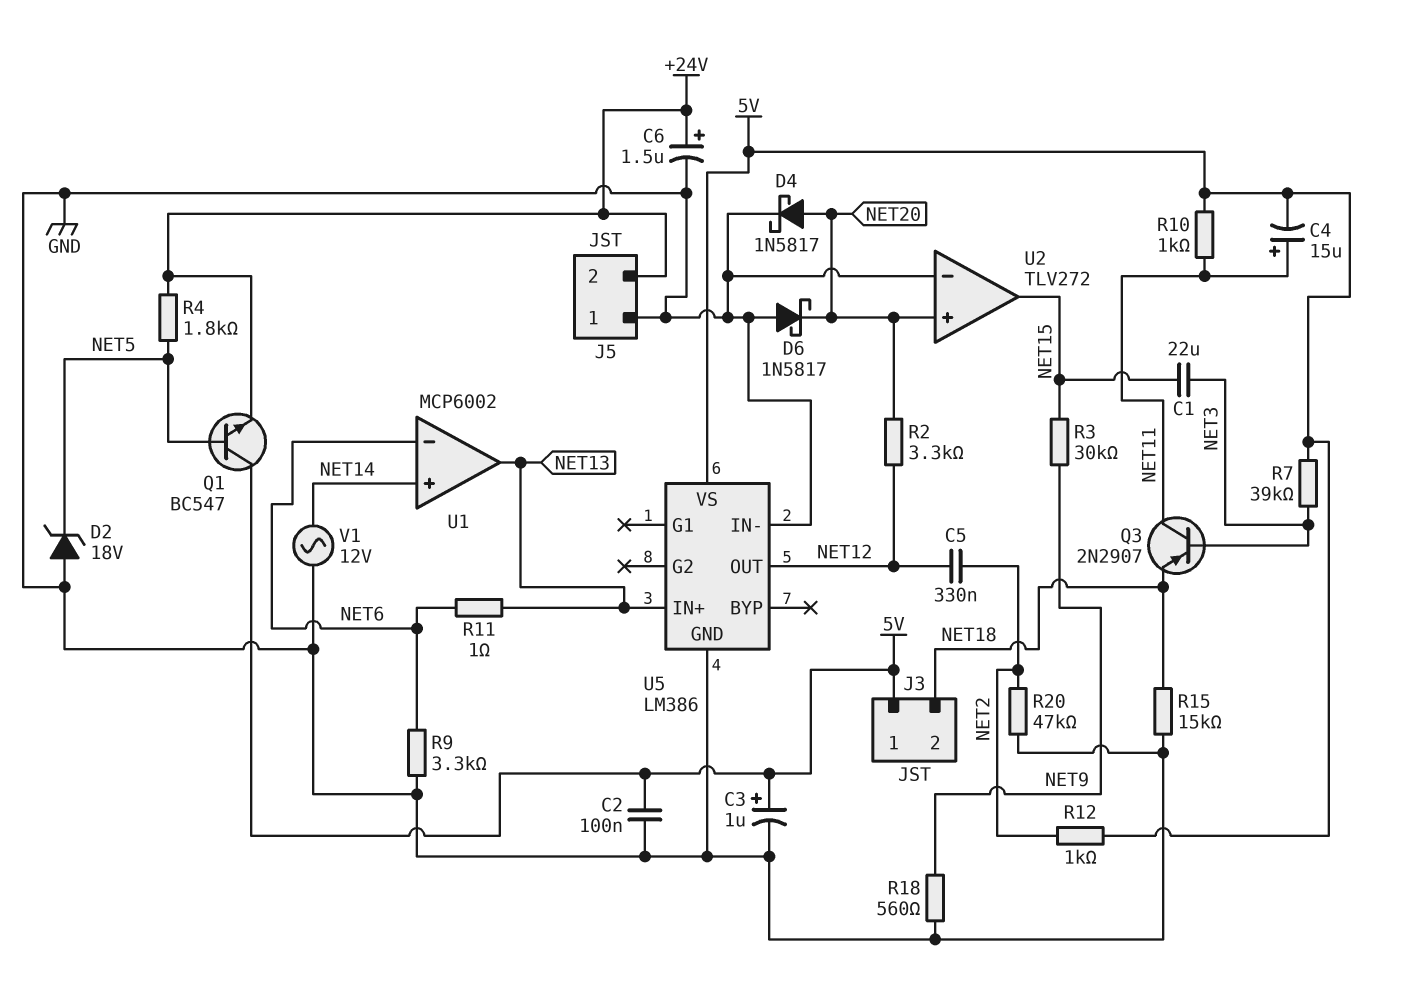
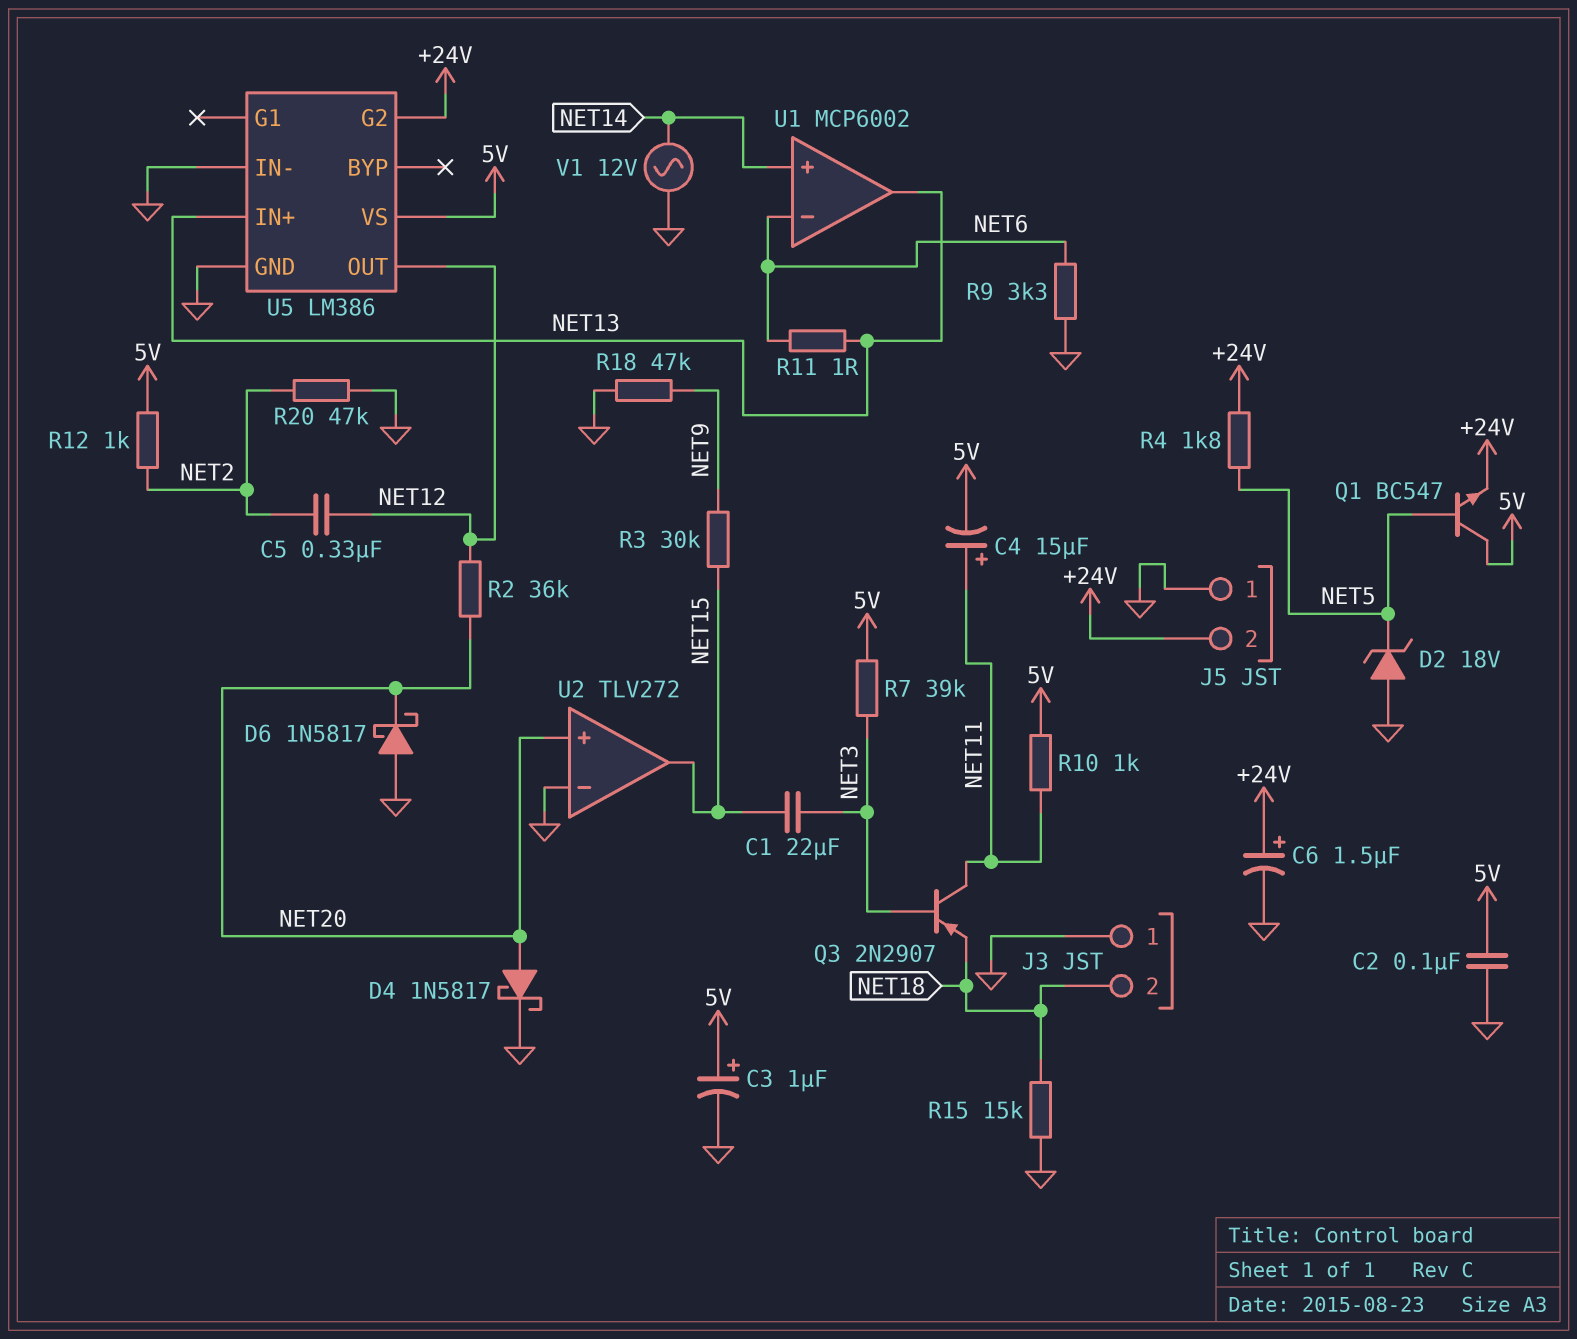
J3 pin 1: 5V -> GND
R2: 3.3k (NET12, NET20) -> 36k (NET12, NET20)
R18: 560 (GND, NET9) -> 47k (GND, NET9)
U5 pin G2: none -> +24V

